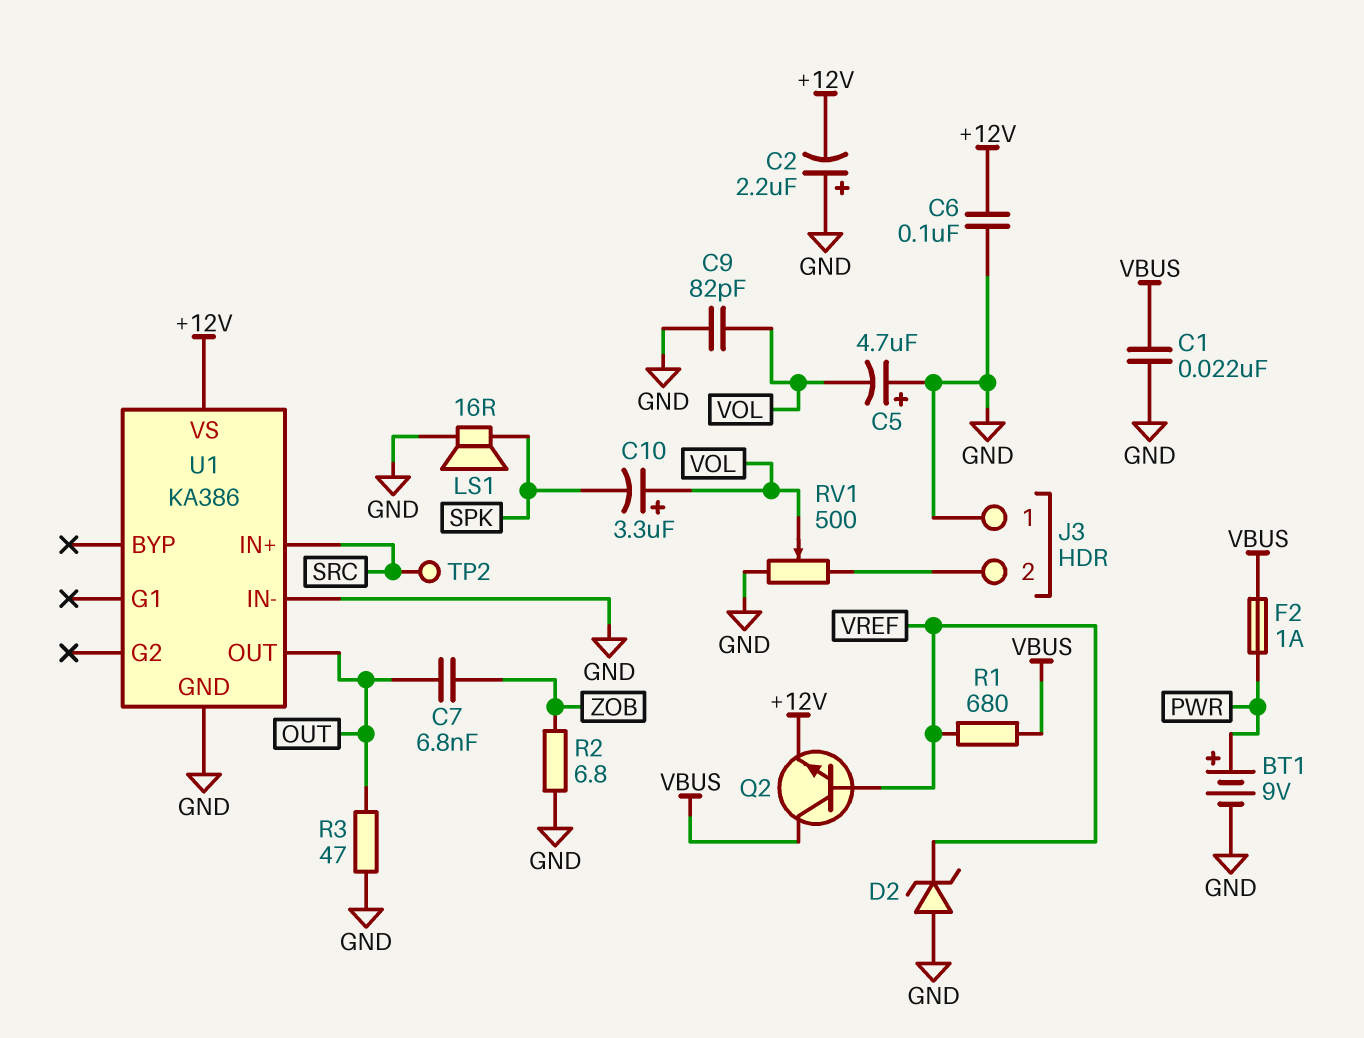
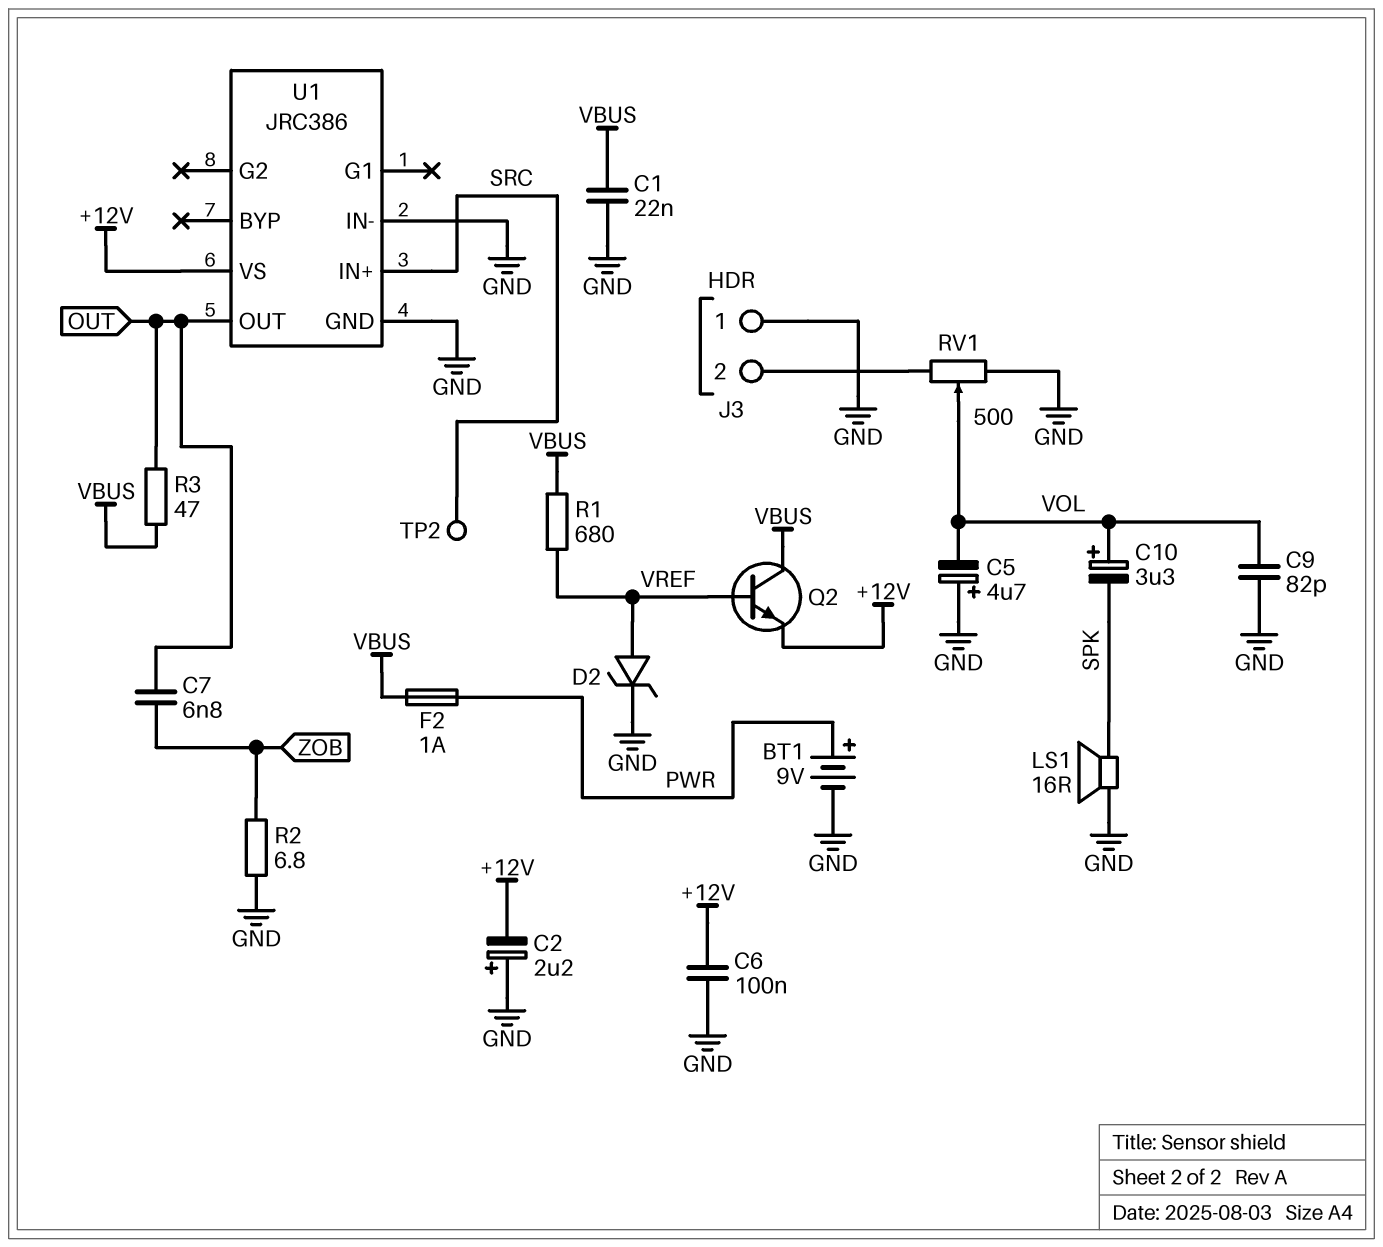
D2: zener (A GND, K VREF) -> zener (A VREF, K GND)
R3: 47 (GND, OUT) -> 47 (OUT, VBUS)
U1: KA386 -> JRC386

